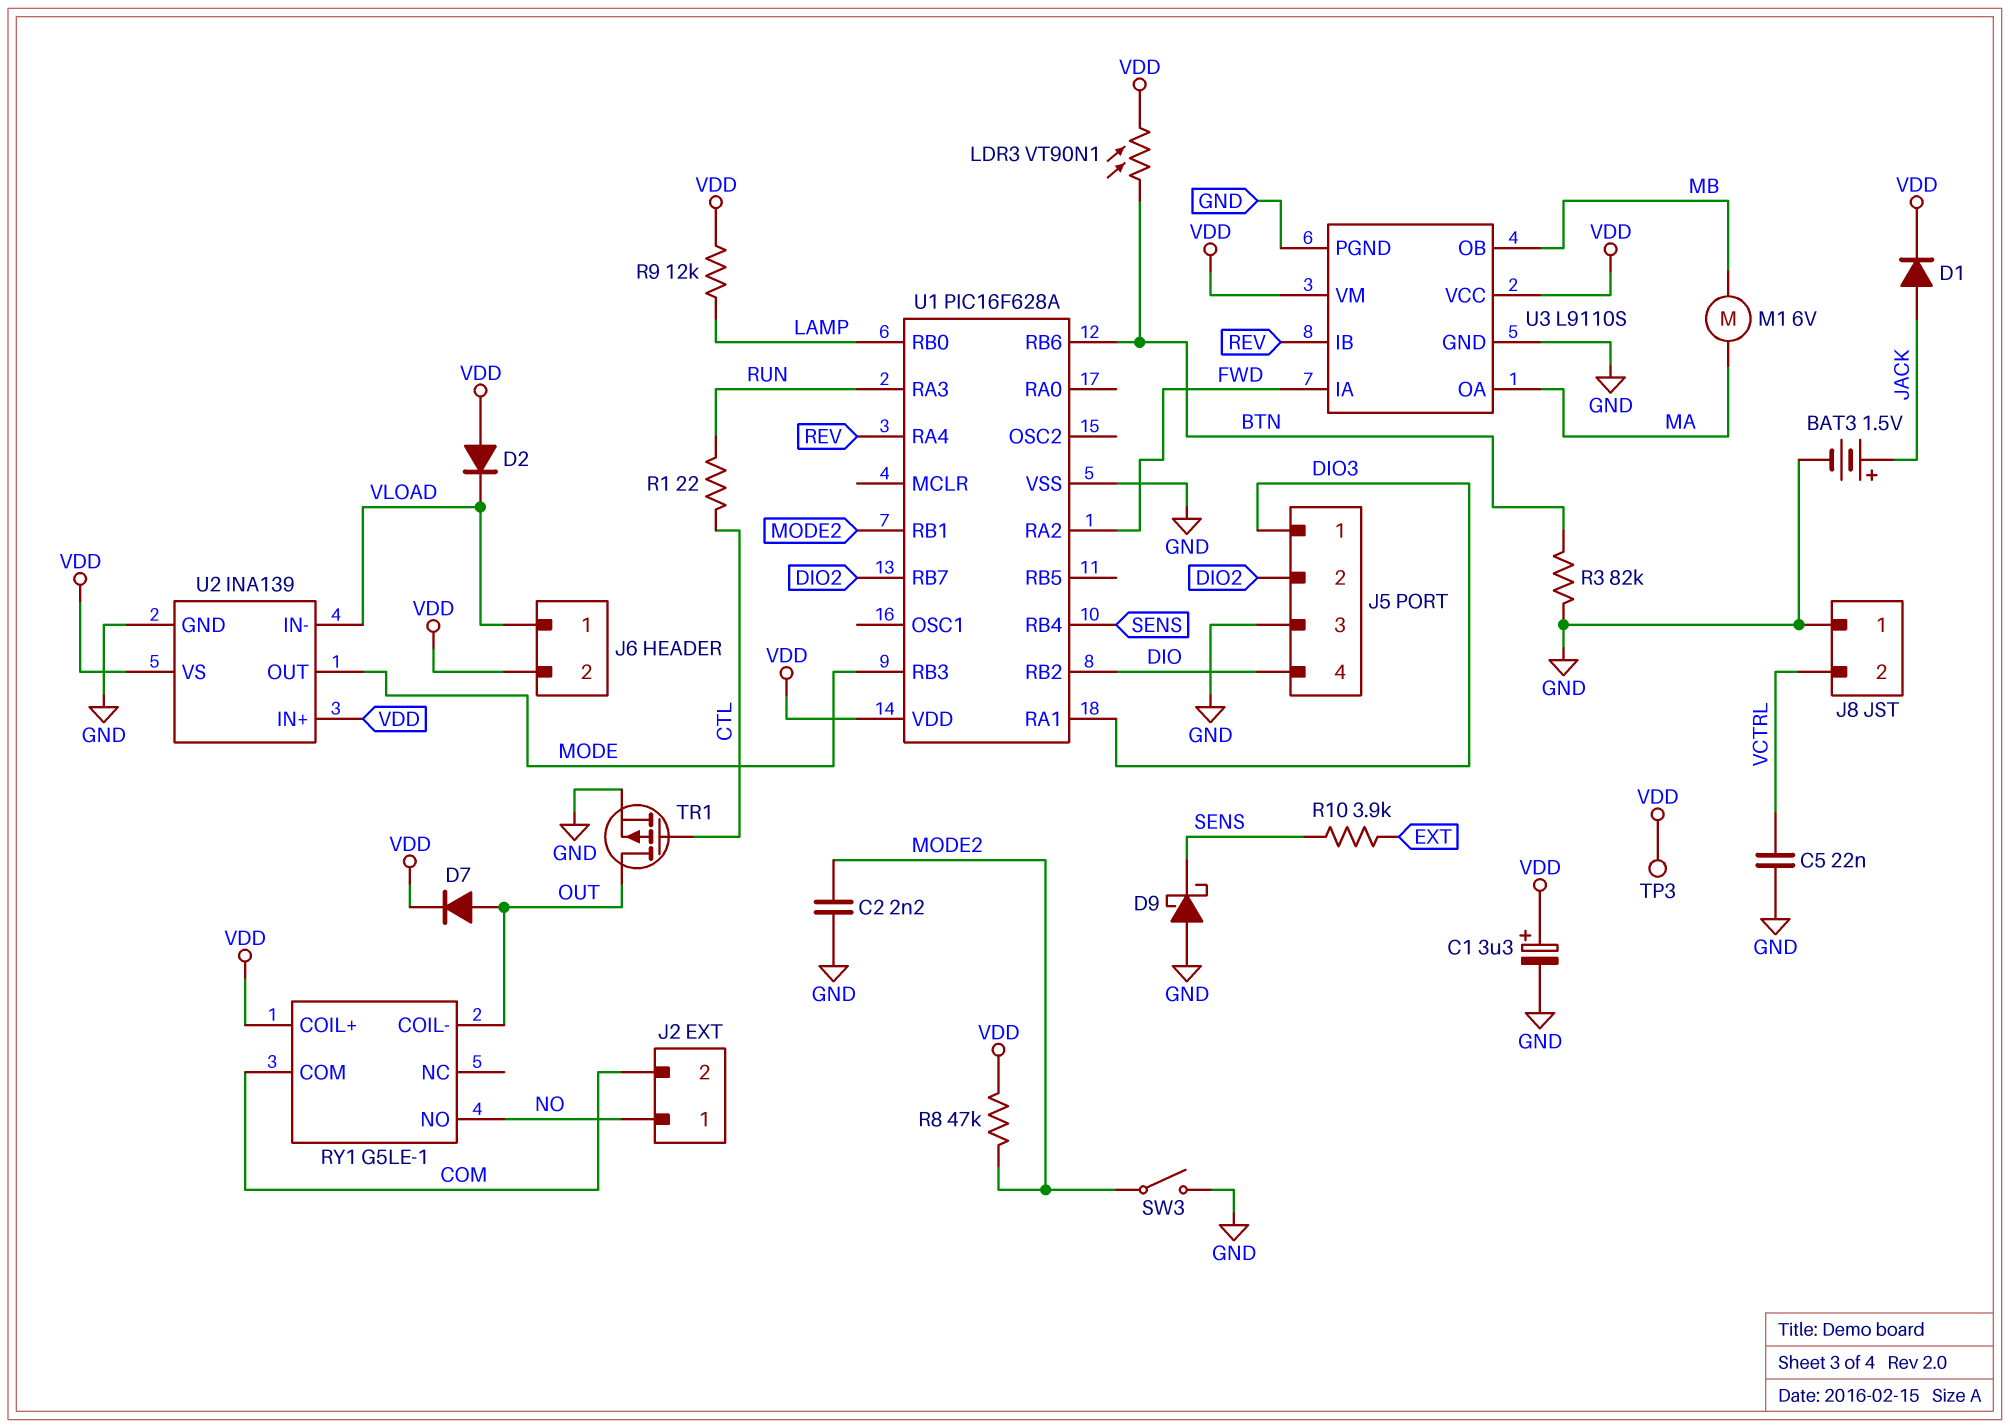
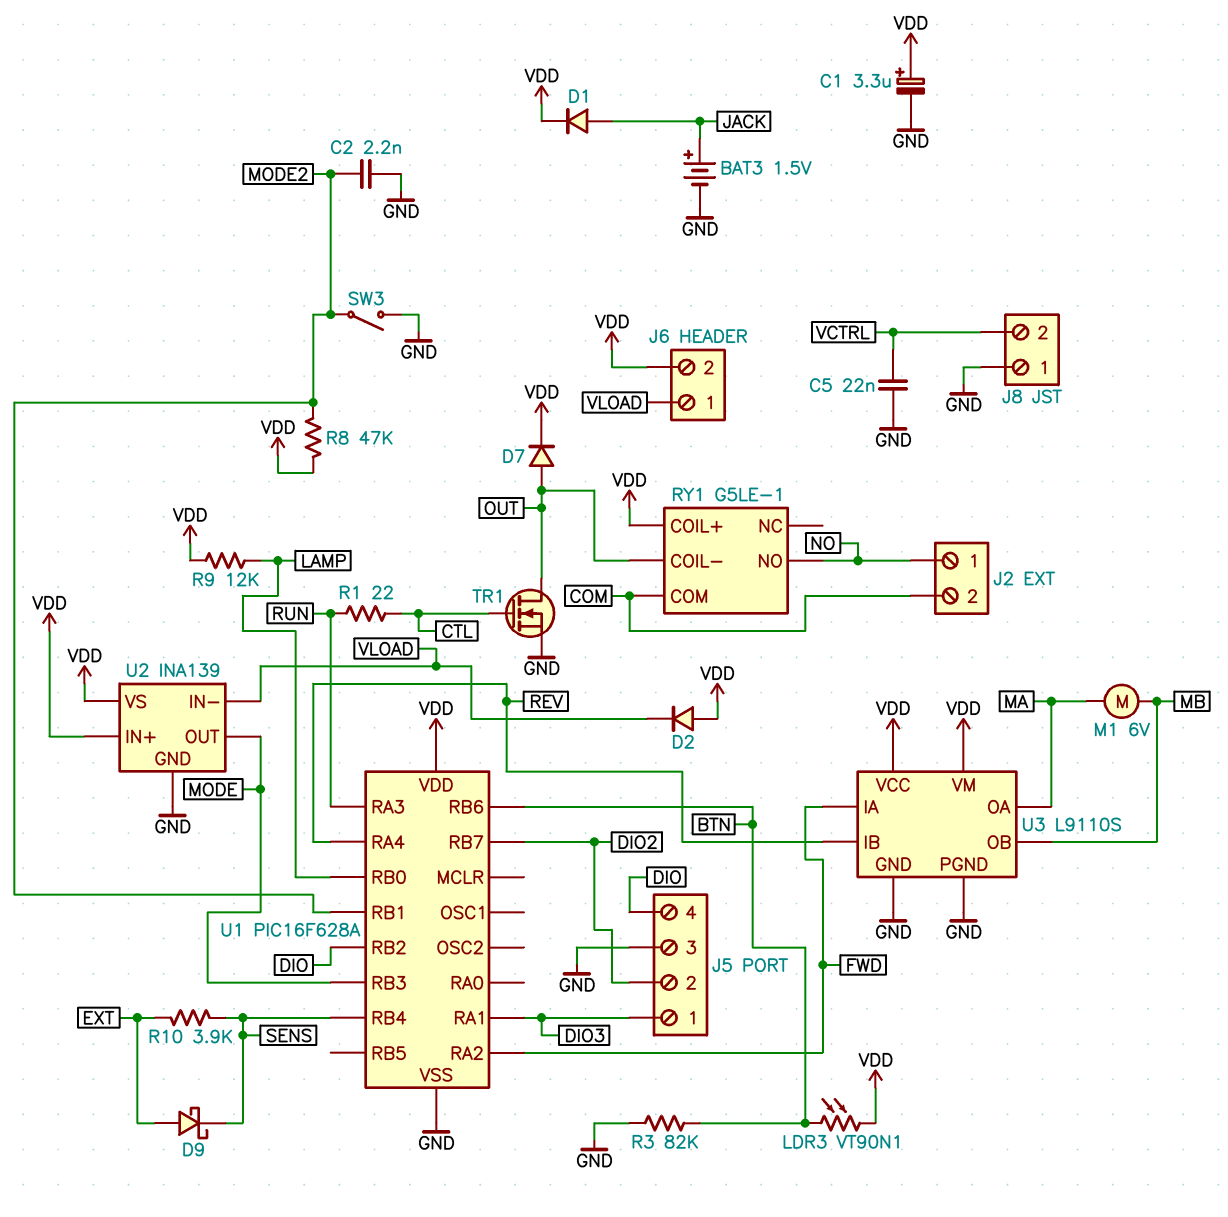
D9: schottky (A GND, K SENS) -> schottky (A EXT, K SENS)
TP3: test point (VDD) -> none
TR1: PMOS (G CTL, D OUT, S GND) -> NMOS (G CTL, D OUT, S GND)

